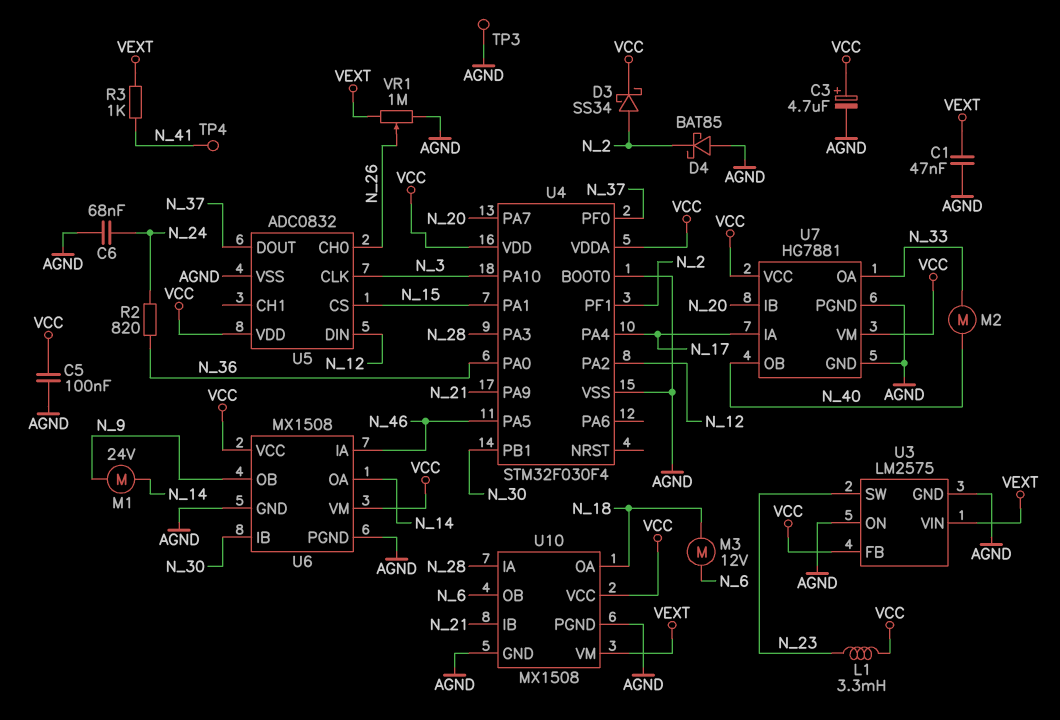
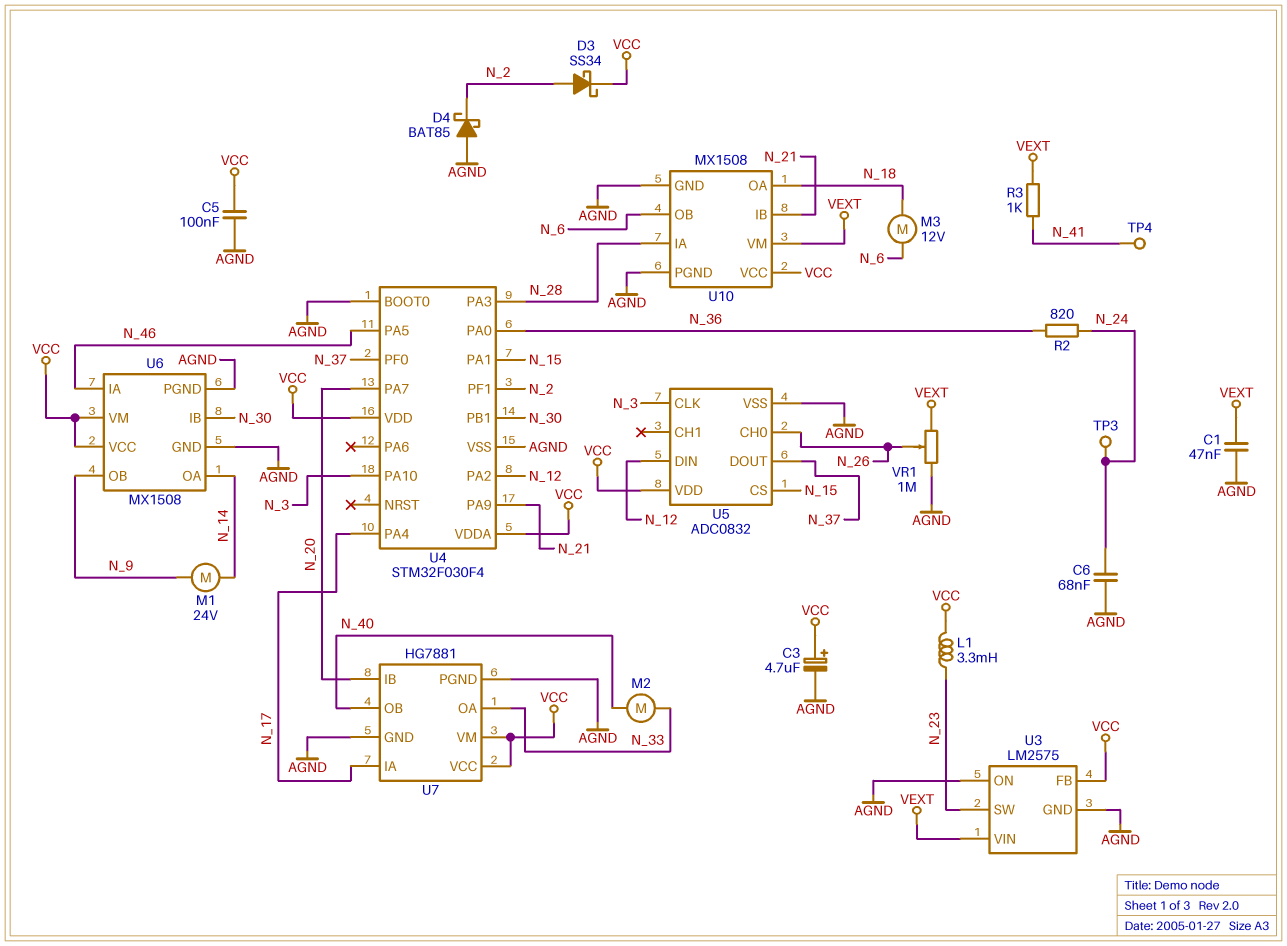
TP3: test point (AGND) -> test point (N_24)

